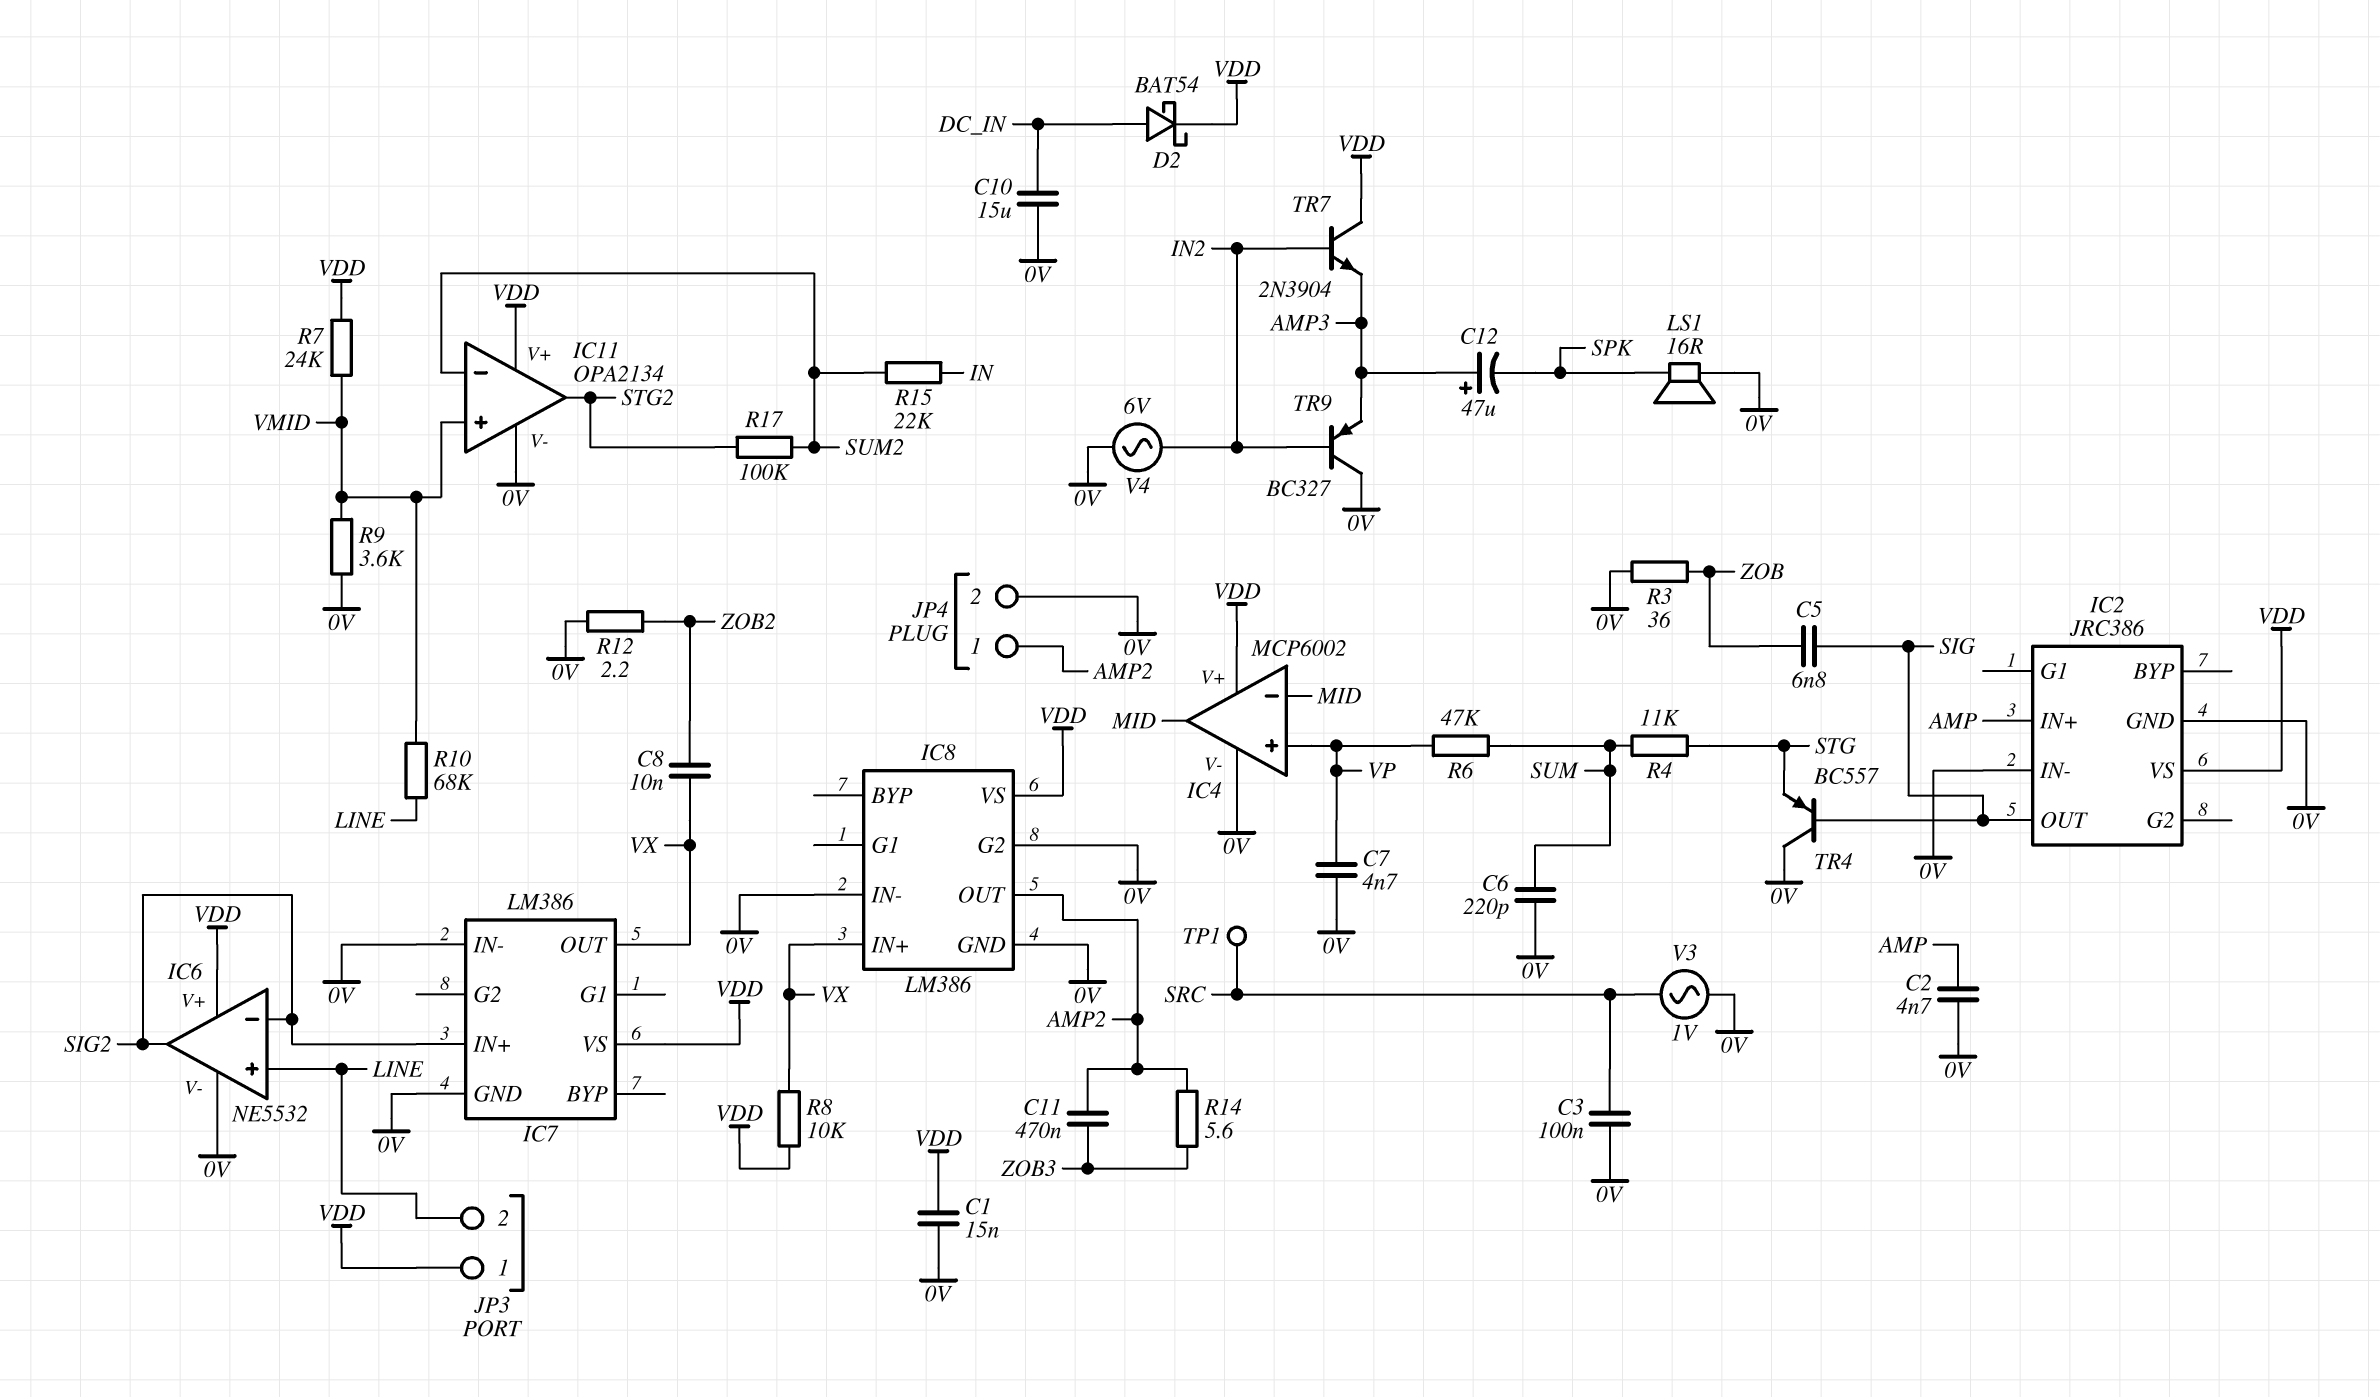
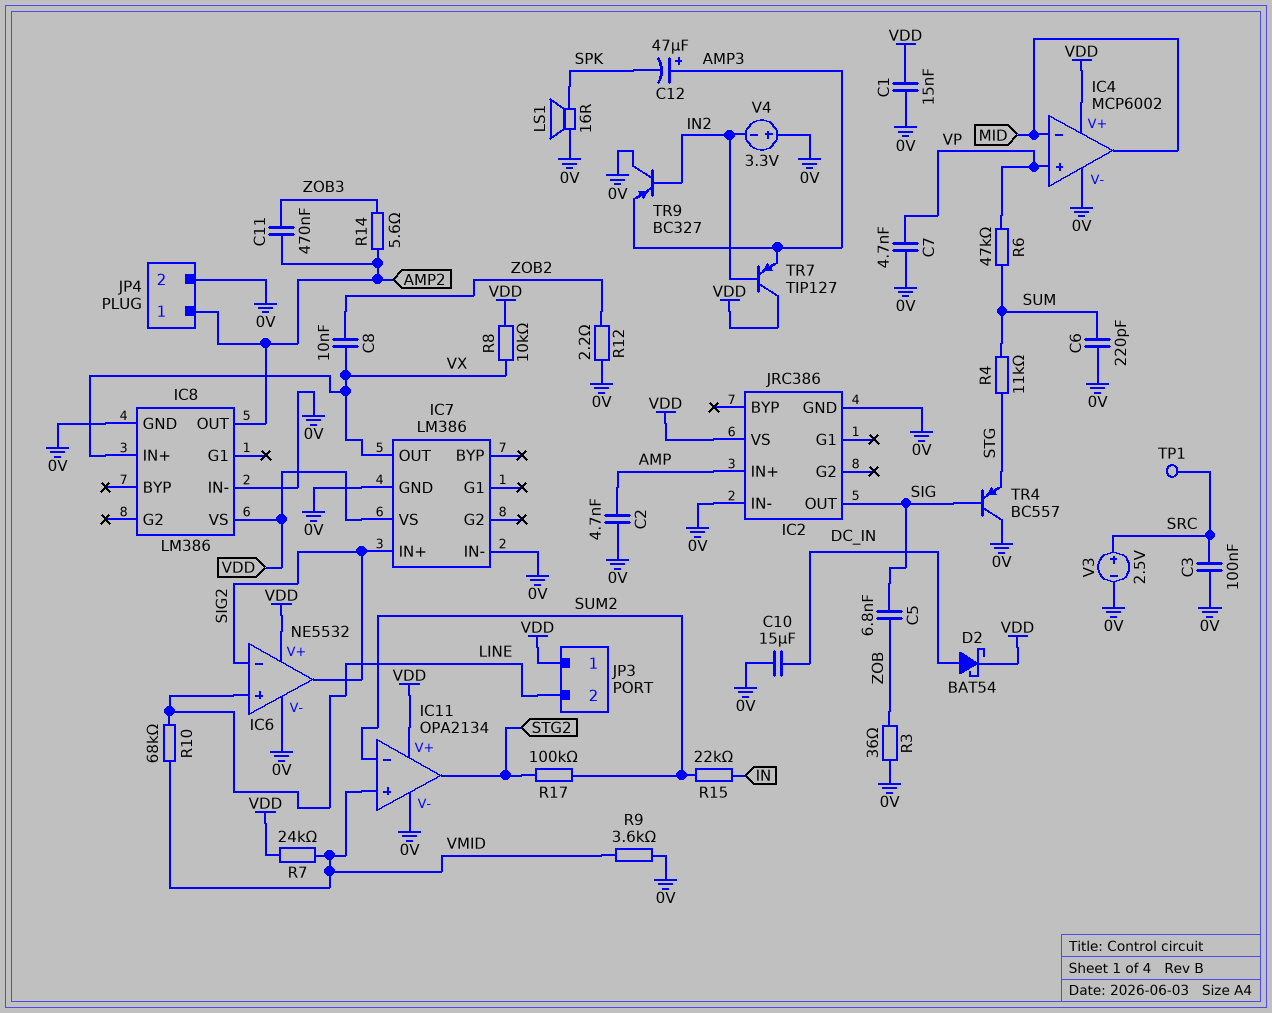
IC8 pin G2: 0V -> none
TR7: NPN 2N3904 (B IN2, C VDD, E AMP3) -> PNP TIP127 (B IN2, C VDD, E AMP3)
V3: AC 1V (0V, SRC) -> 2.5V (plus SRC, minus 0V)
V4: AC 6V (0V, IN2) -> 3.3V (plus 0V, minus IN2)

